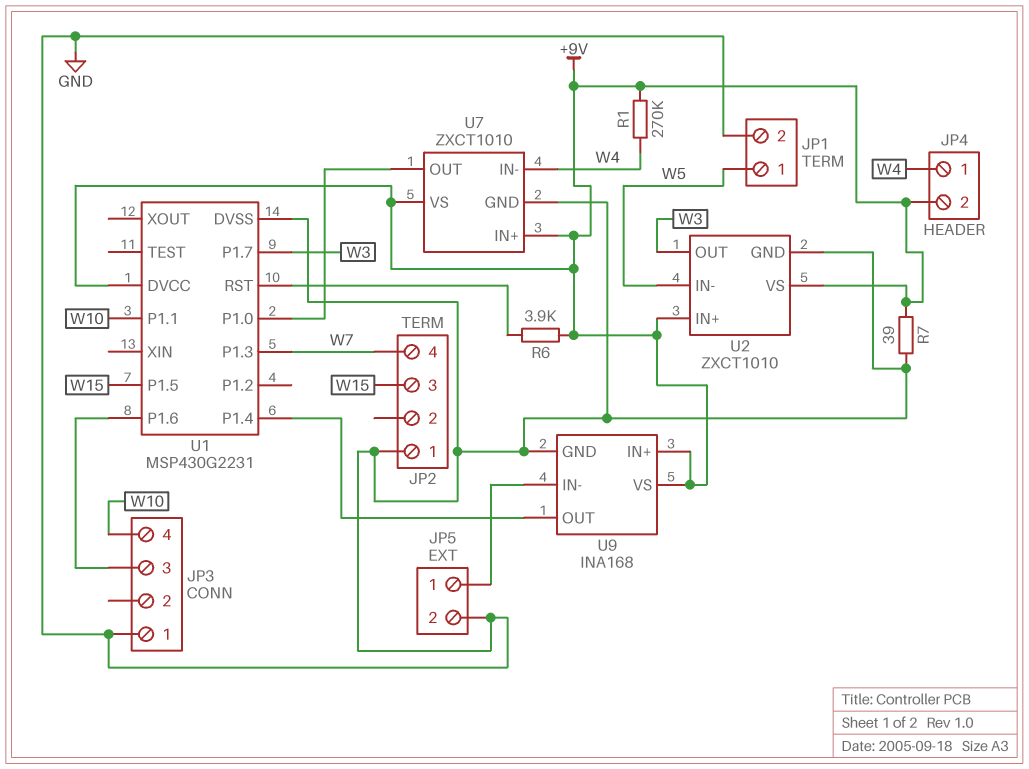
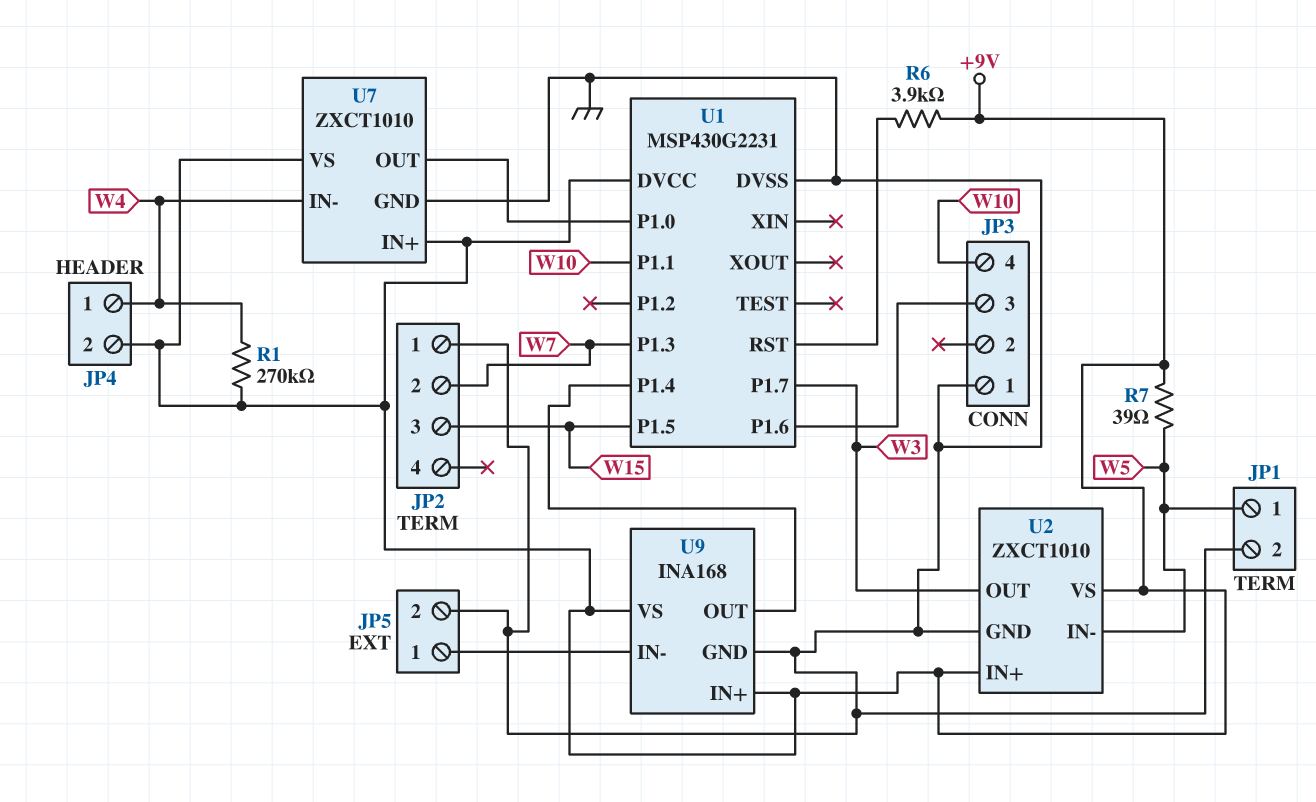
JP2 pin 2: none -> W7
JP2 pin 4: W7 -> none
R7: 39 (+9V, GND) -> 39 (+9V, W5)

